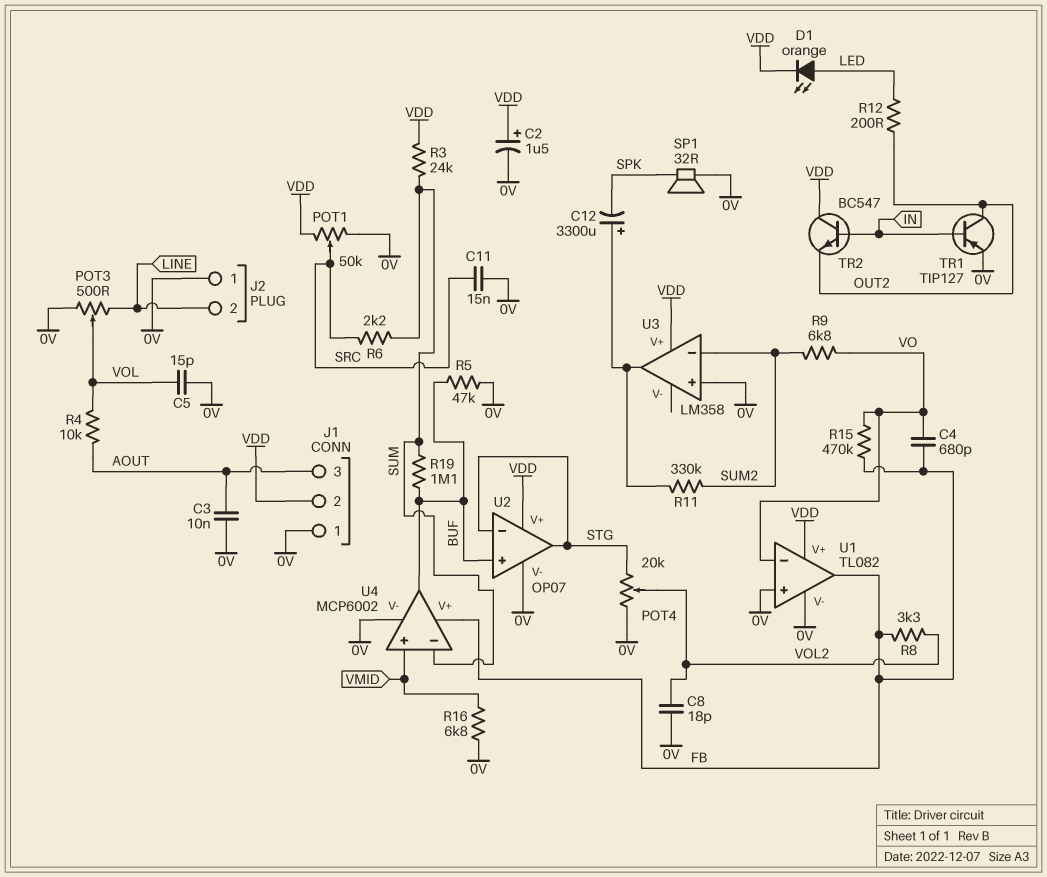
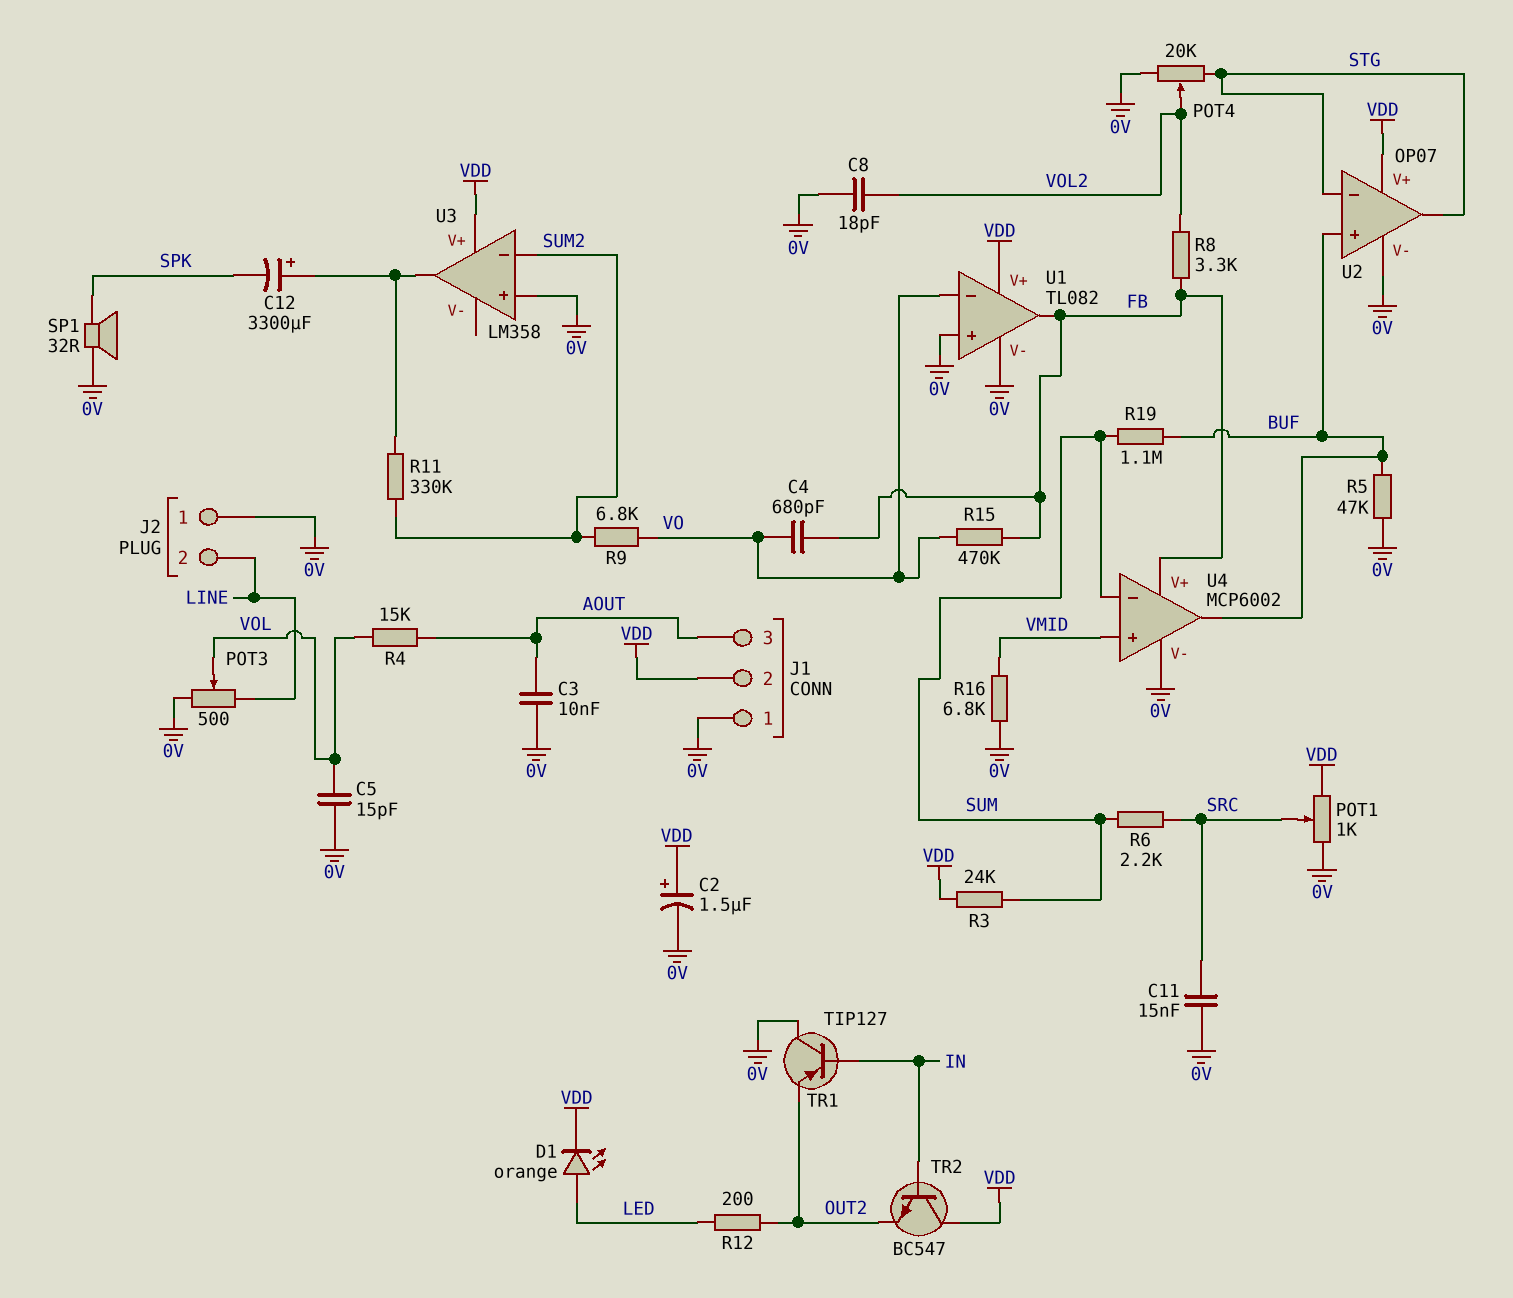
POT1: 50k (0V, VDD, wiper SRC) -> 1k (0V, VDD, wiper SRC)
R4: 10k (AOUT, VOL) -> 15k (AOUT, VOL)
TR1: PNP TIP127 (B IN, C OUT2, E 0V) -> PNP TIP127 (B IN, C 0V, E OUT2)

